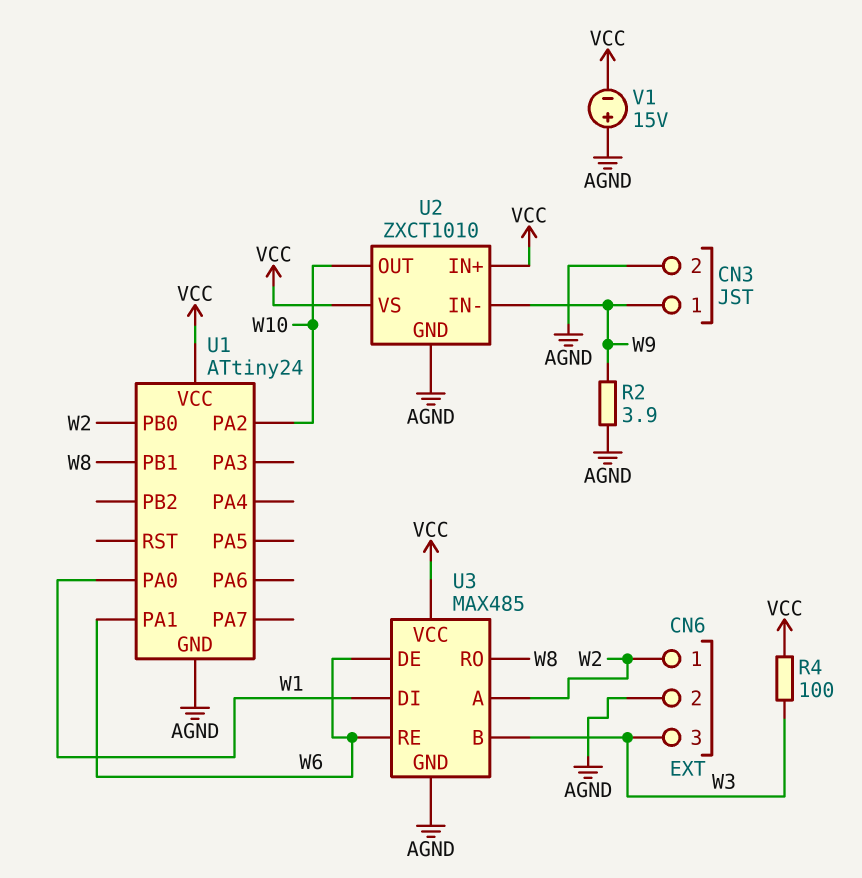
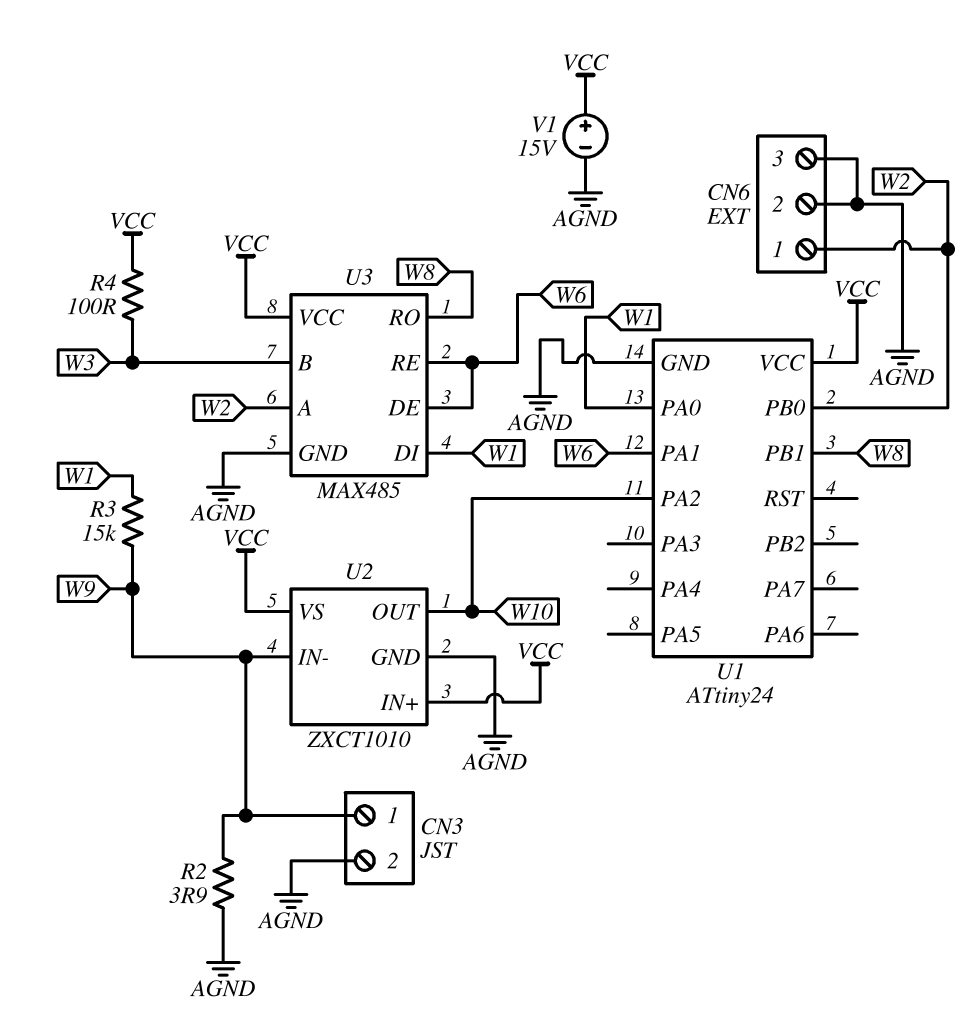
CN6 pin 3: W3 -> AGND
R3: none -> 15k (W1, W9)
V1: 15V (plus AGND, minus VCC) -> 15V (plus VCC, minus AGND)

